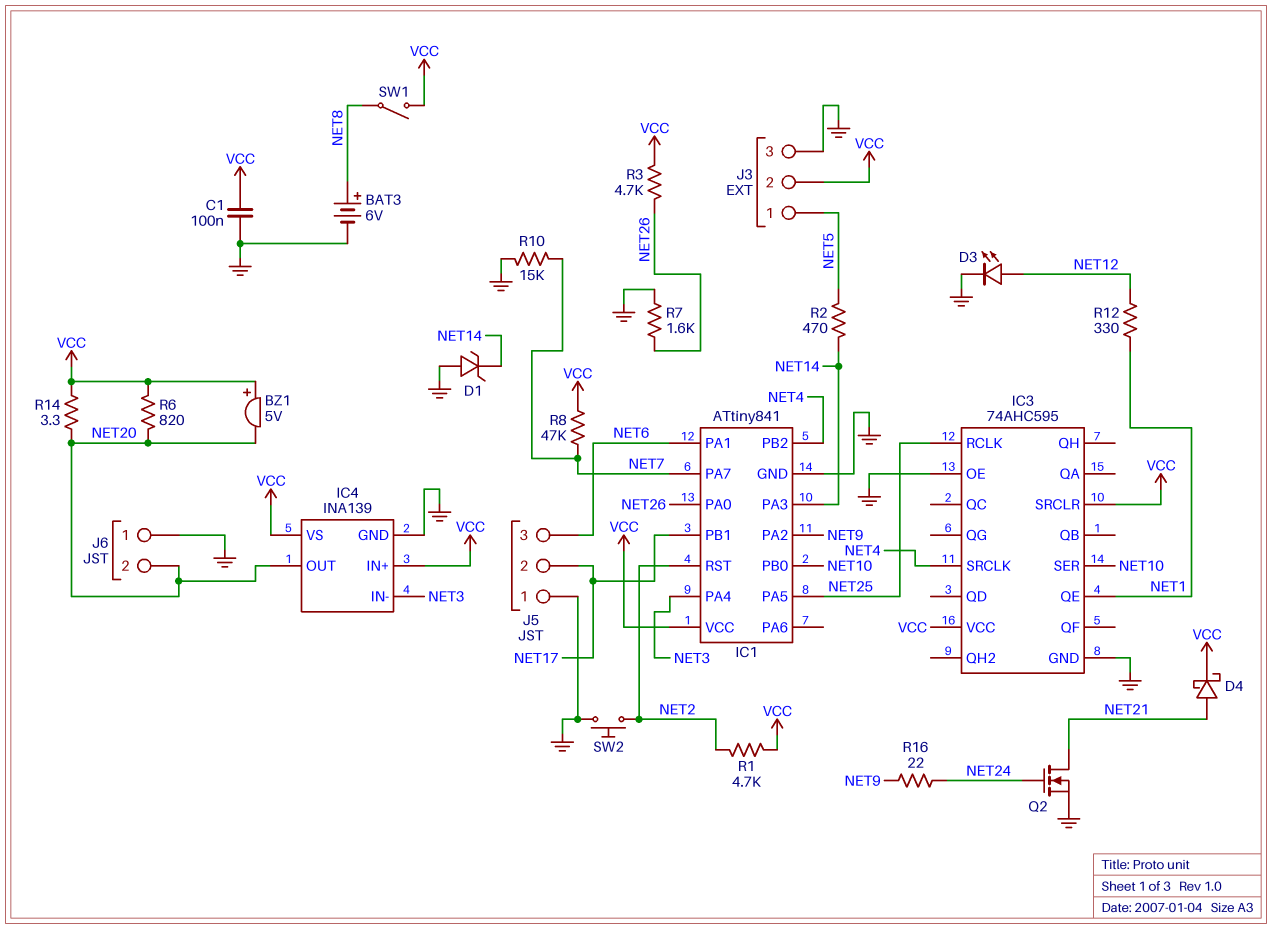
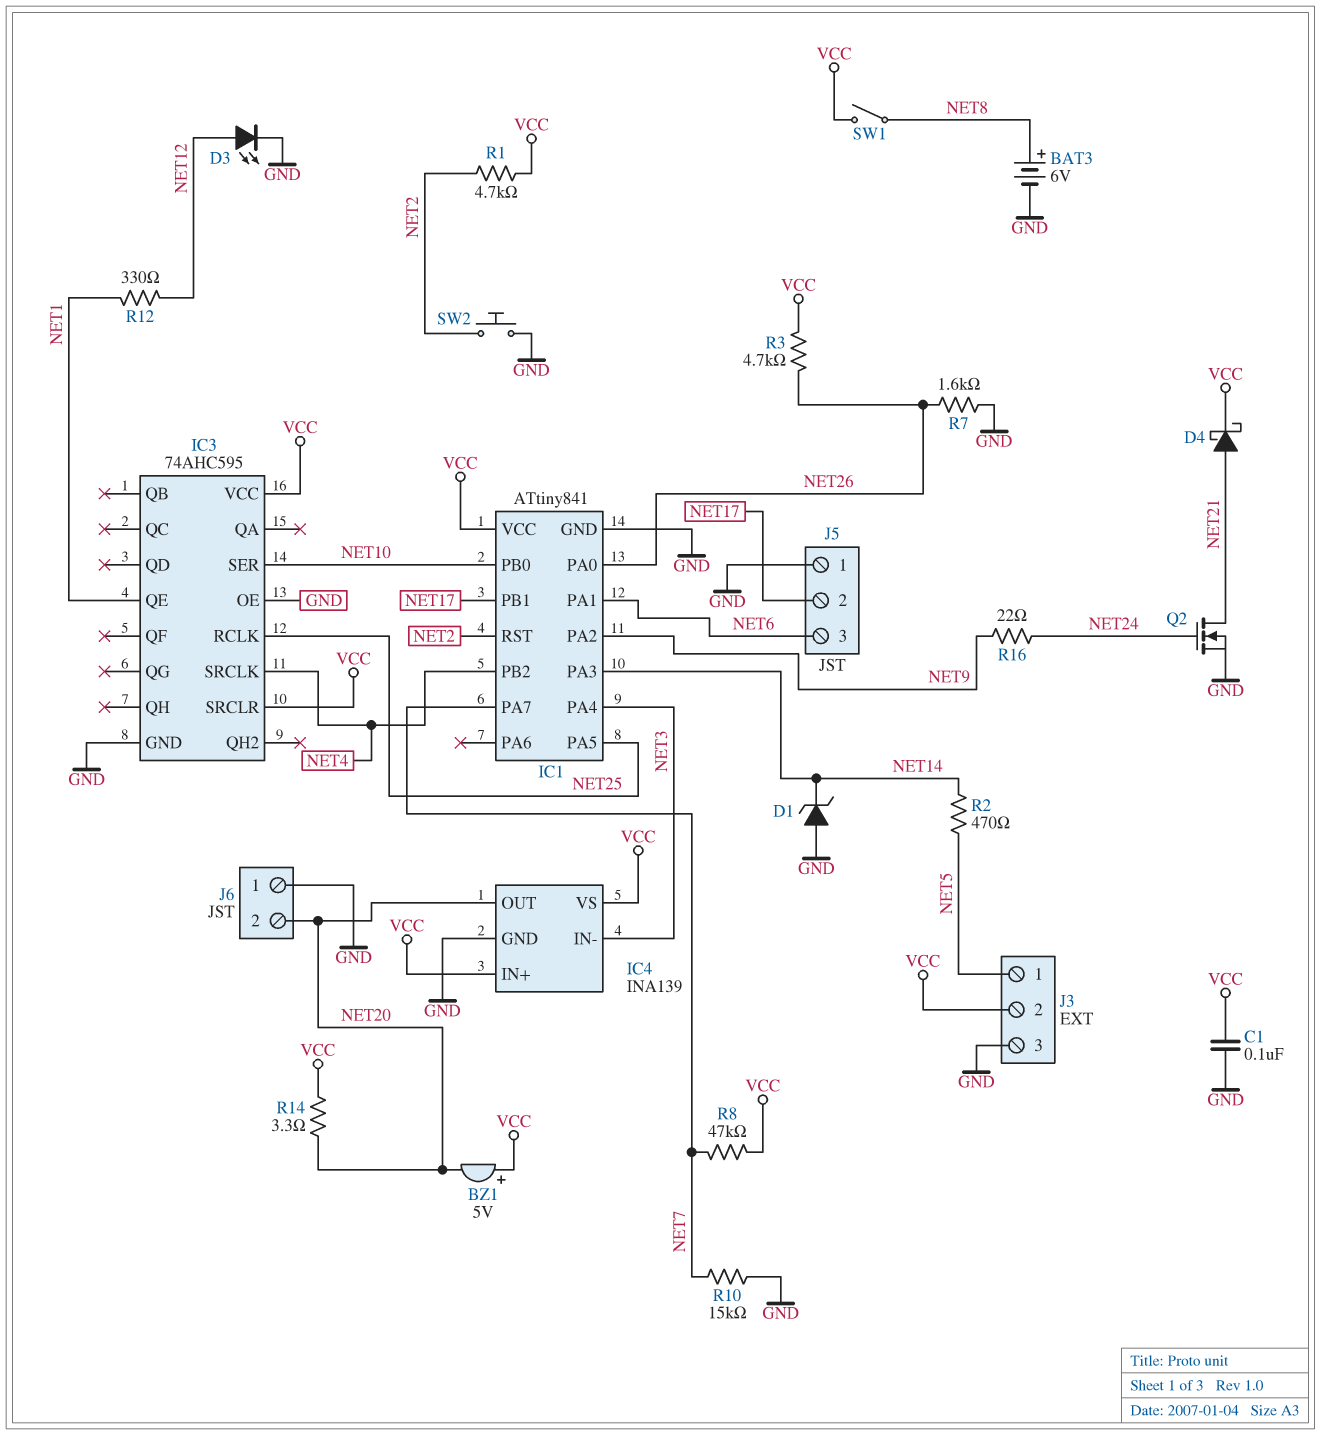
R6: 820 (NET20, VCC) -> none

